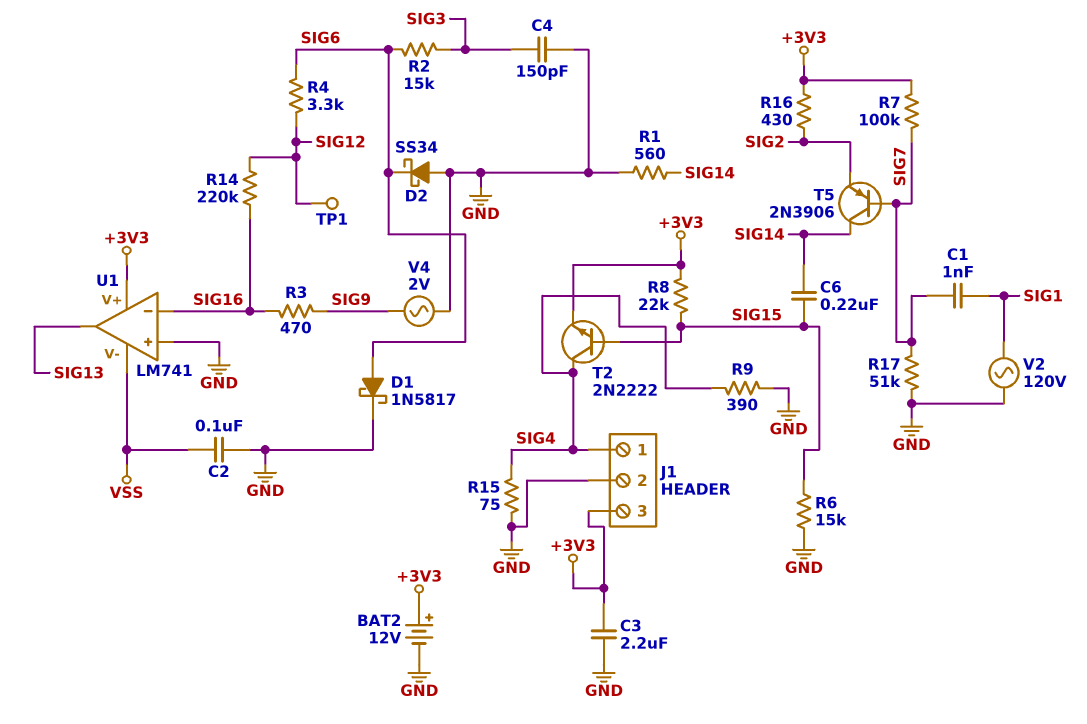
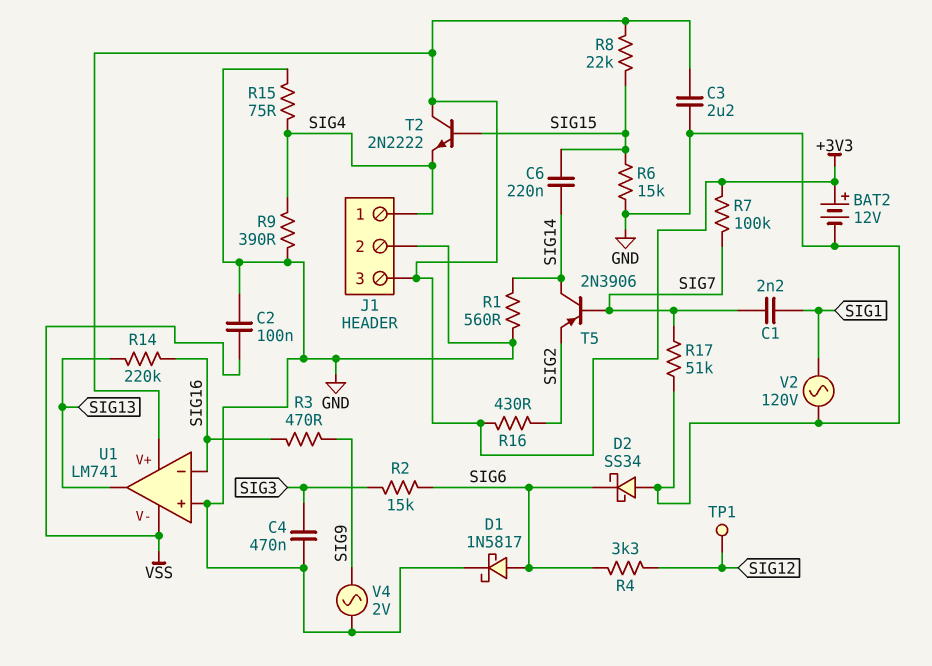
C1: 1nF (SIG1, SIG7) -> 2.2nF (SIG1, SIG7)
C4: 150pF (GND, SIG3) -> 470nF (GND, SIG3)
R14: 220k (SIG12, SIG16) -> 220k (SIG13, SIG16)
T2: NPN 2N2222 (B SIG15, C SIG4, E +3V3) -> NPN 2N2222 (B SIG15, C +3V3, E SIG4)

